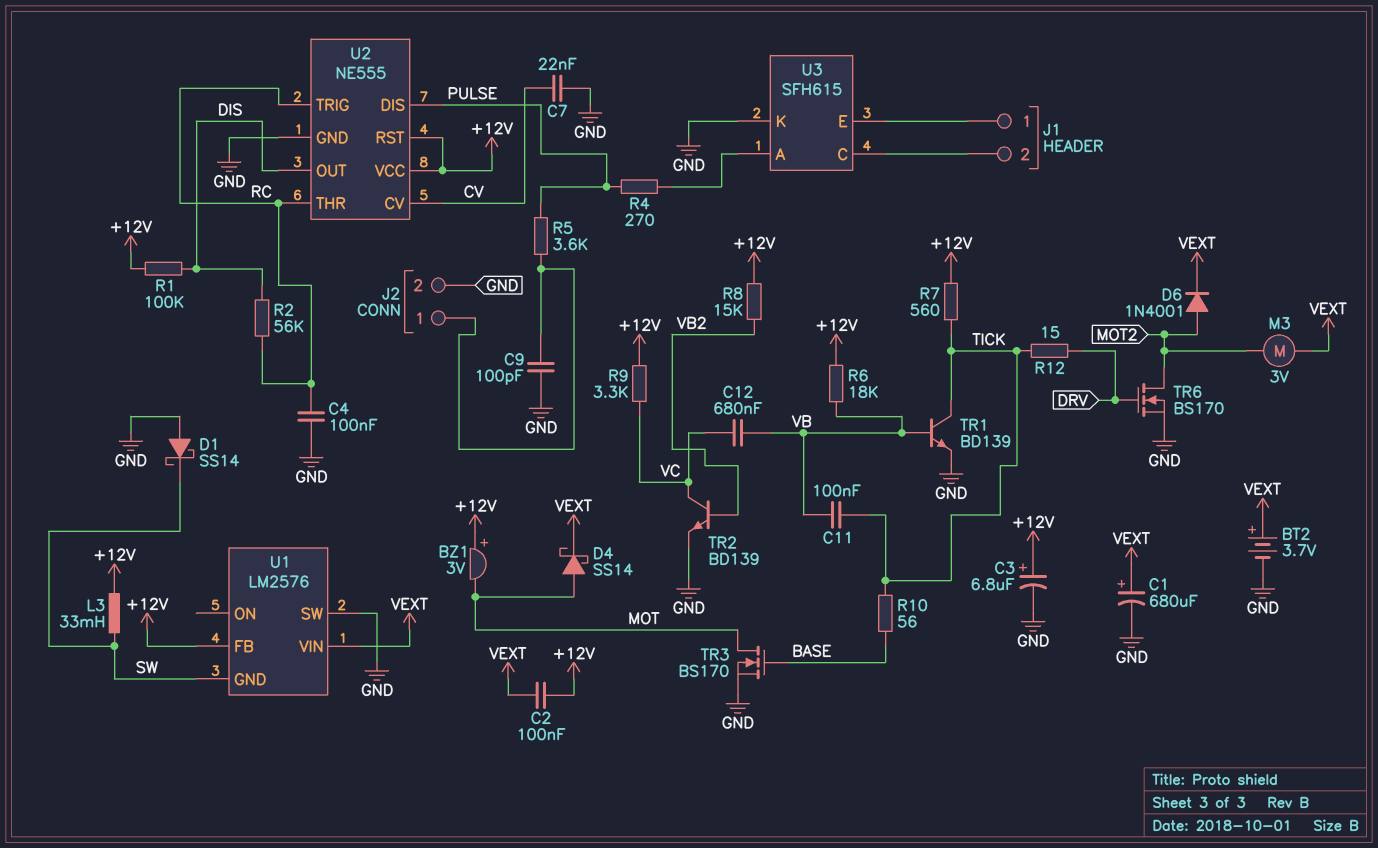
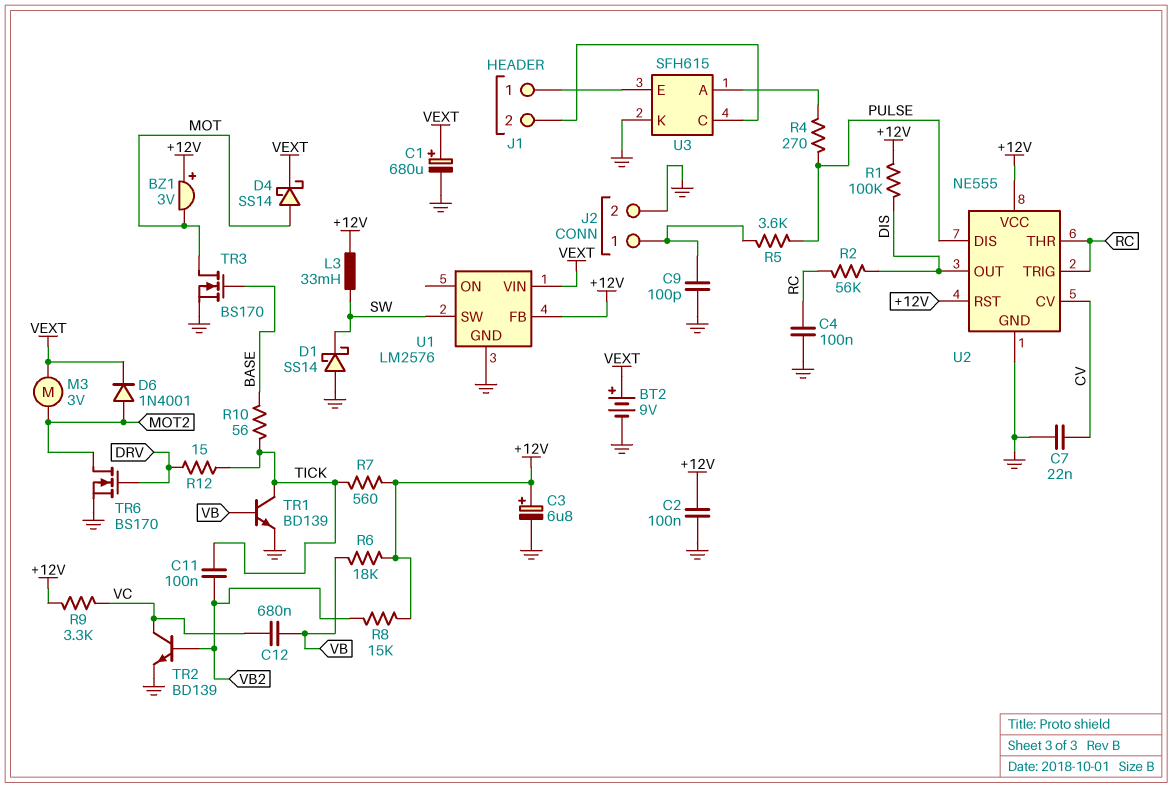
BT2: 3.7V (plus VEXT, minus GND) -> 9V (plus VEXT, minus GND)
C2: 100nF (+12V, VEXT) -> 100nF (+12V, GND)
C11: 100nF (TICK, VB) -> 100nF (TICK, VB2)
U1 pin GND: SW -> GND
U1 pin SW: GND -> SW

